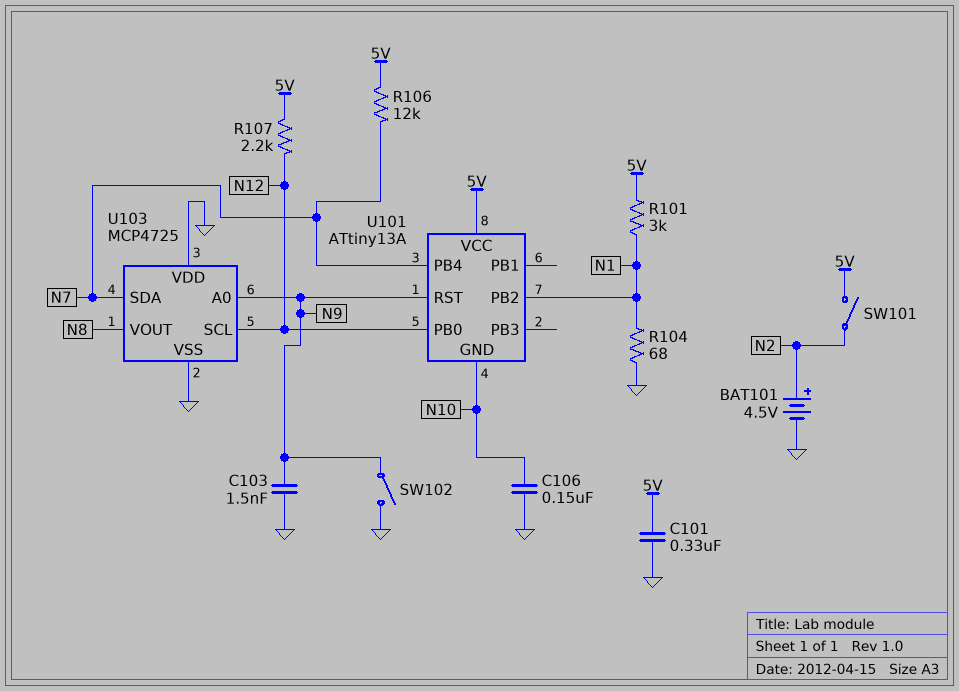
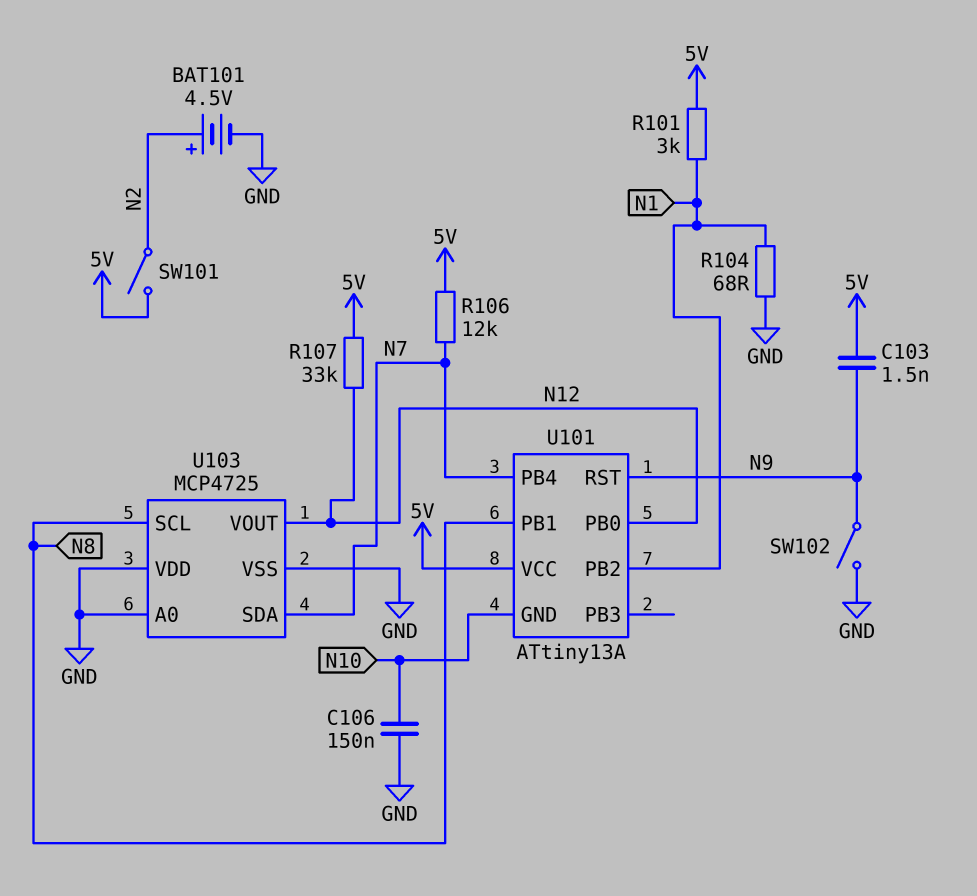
C101: 330nF (5V, GND) -> none
C103: 1.5nF (GND, N9) -> 1.5nF (5V, N9)
R107: 2.2k (5V, N12) -> 33k (5V, N12)
U101 pin PB1: none -> N8
U103 pin A0: N9 -> GND
U103 pin SCL: N12 -> N8
U103 pin VOUT: N8 -> N12

